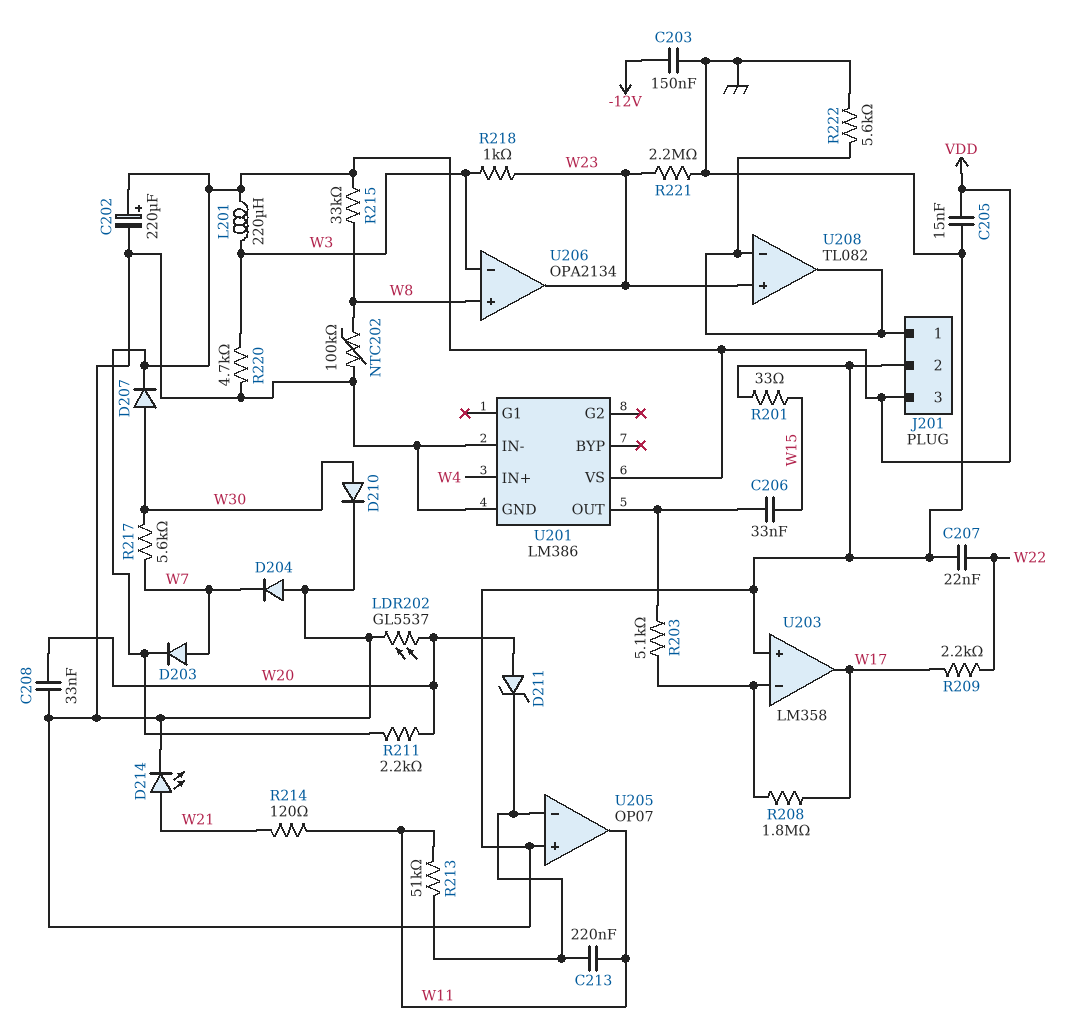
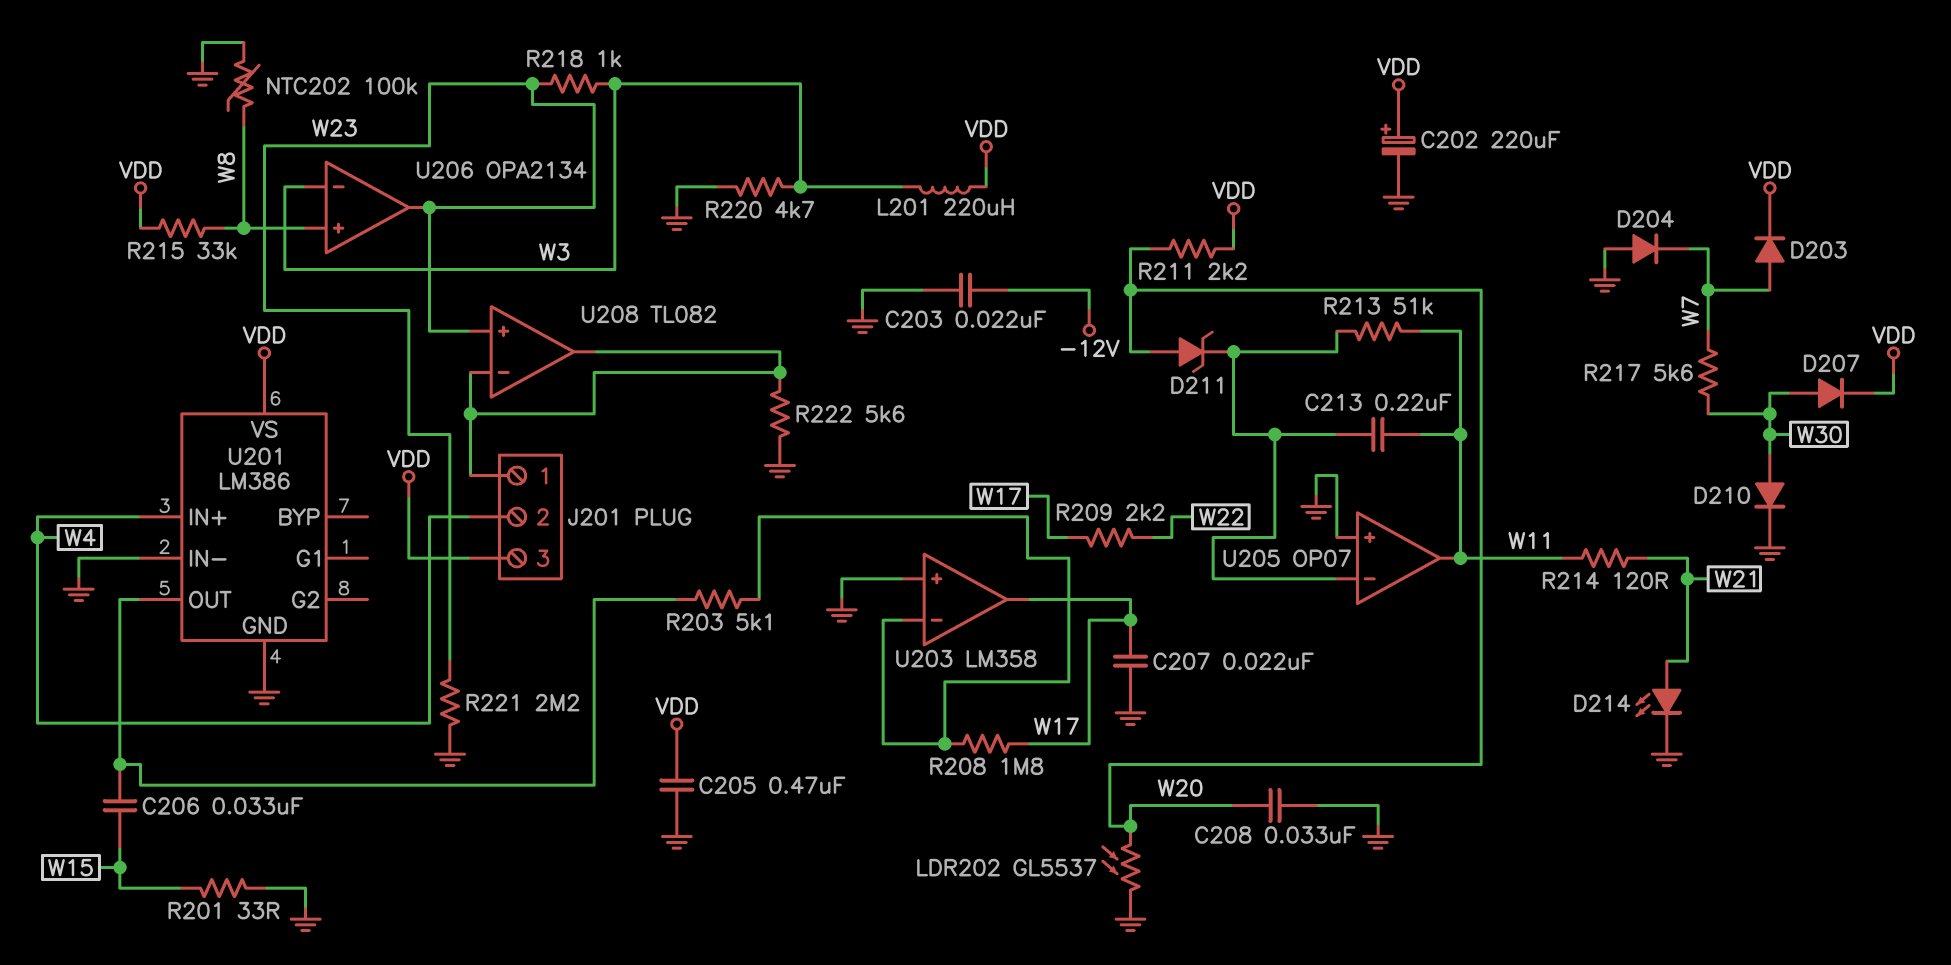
C203: 150nF (-12V, GND) -> 22nF (-12V, GND)
C205: 15nF (GND, VDD) -> 470nF (GND, VDD)
C207: 22nF (GND, W22) -> 22nF (GND, W17)
J201 pin 2: GND -> W4

